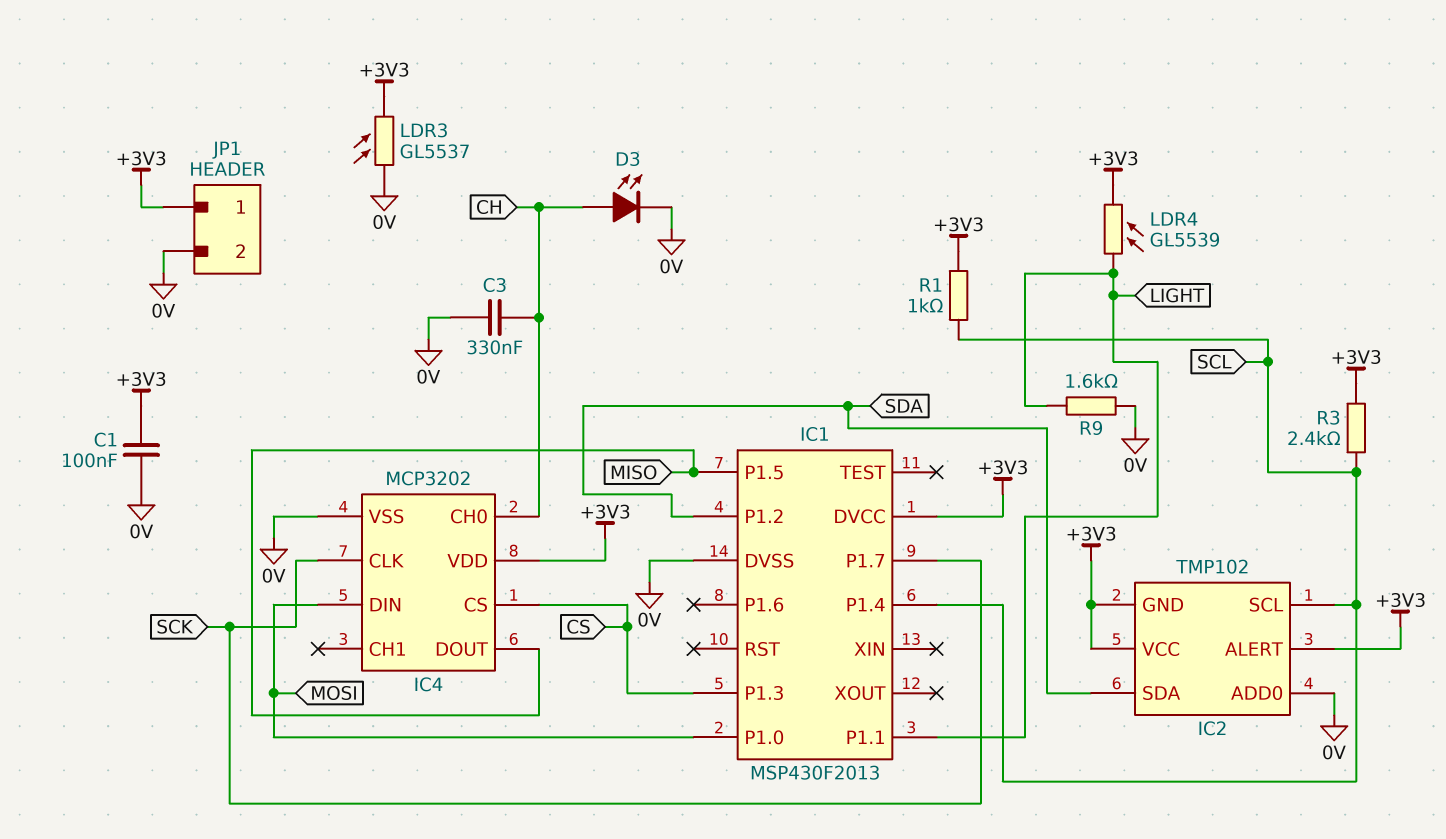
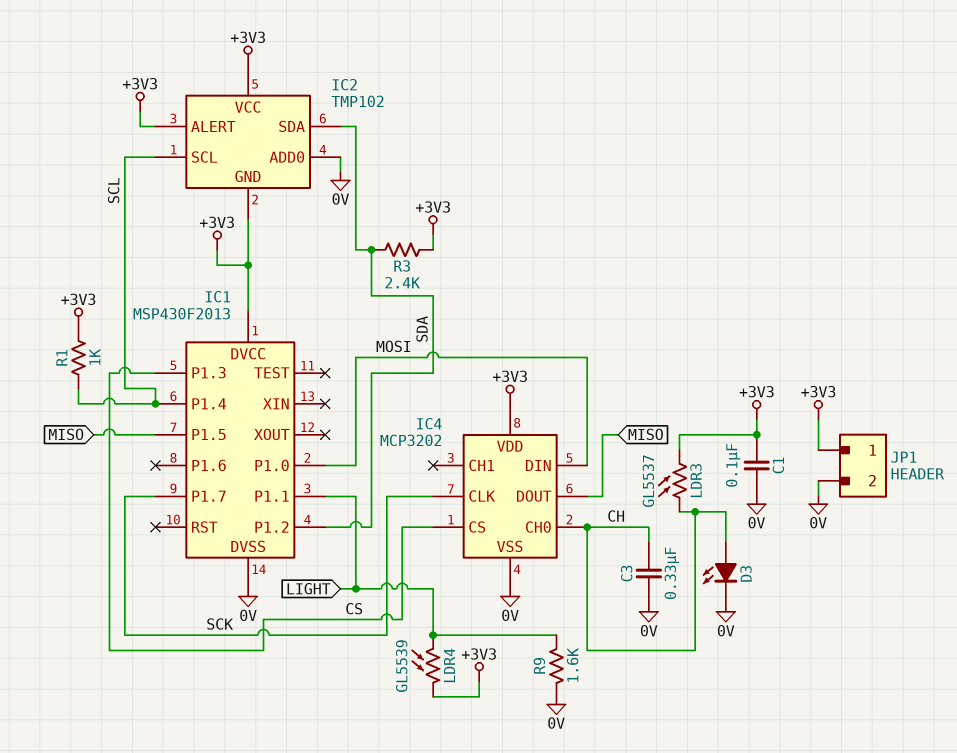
LDR3: GL5537 (+3V3, 0V) -> GL5537 (+3V3, CH)
R3: 2.4k (+3V3, SCL) -> 2.4k (+3V3, SDA)

